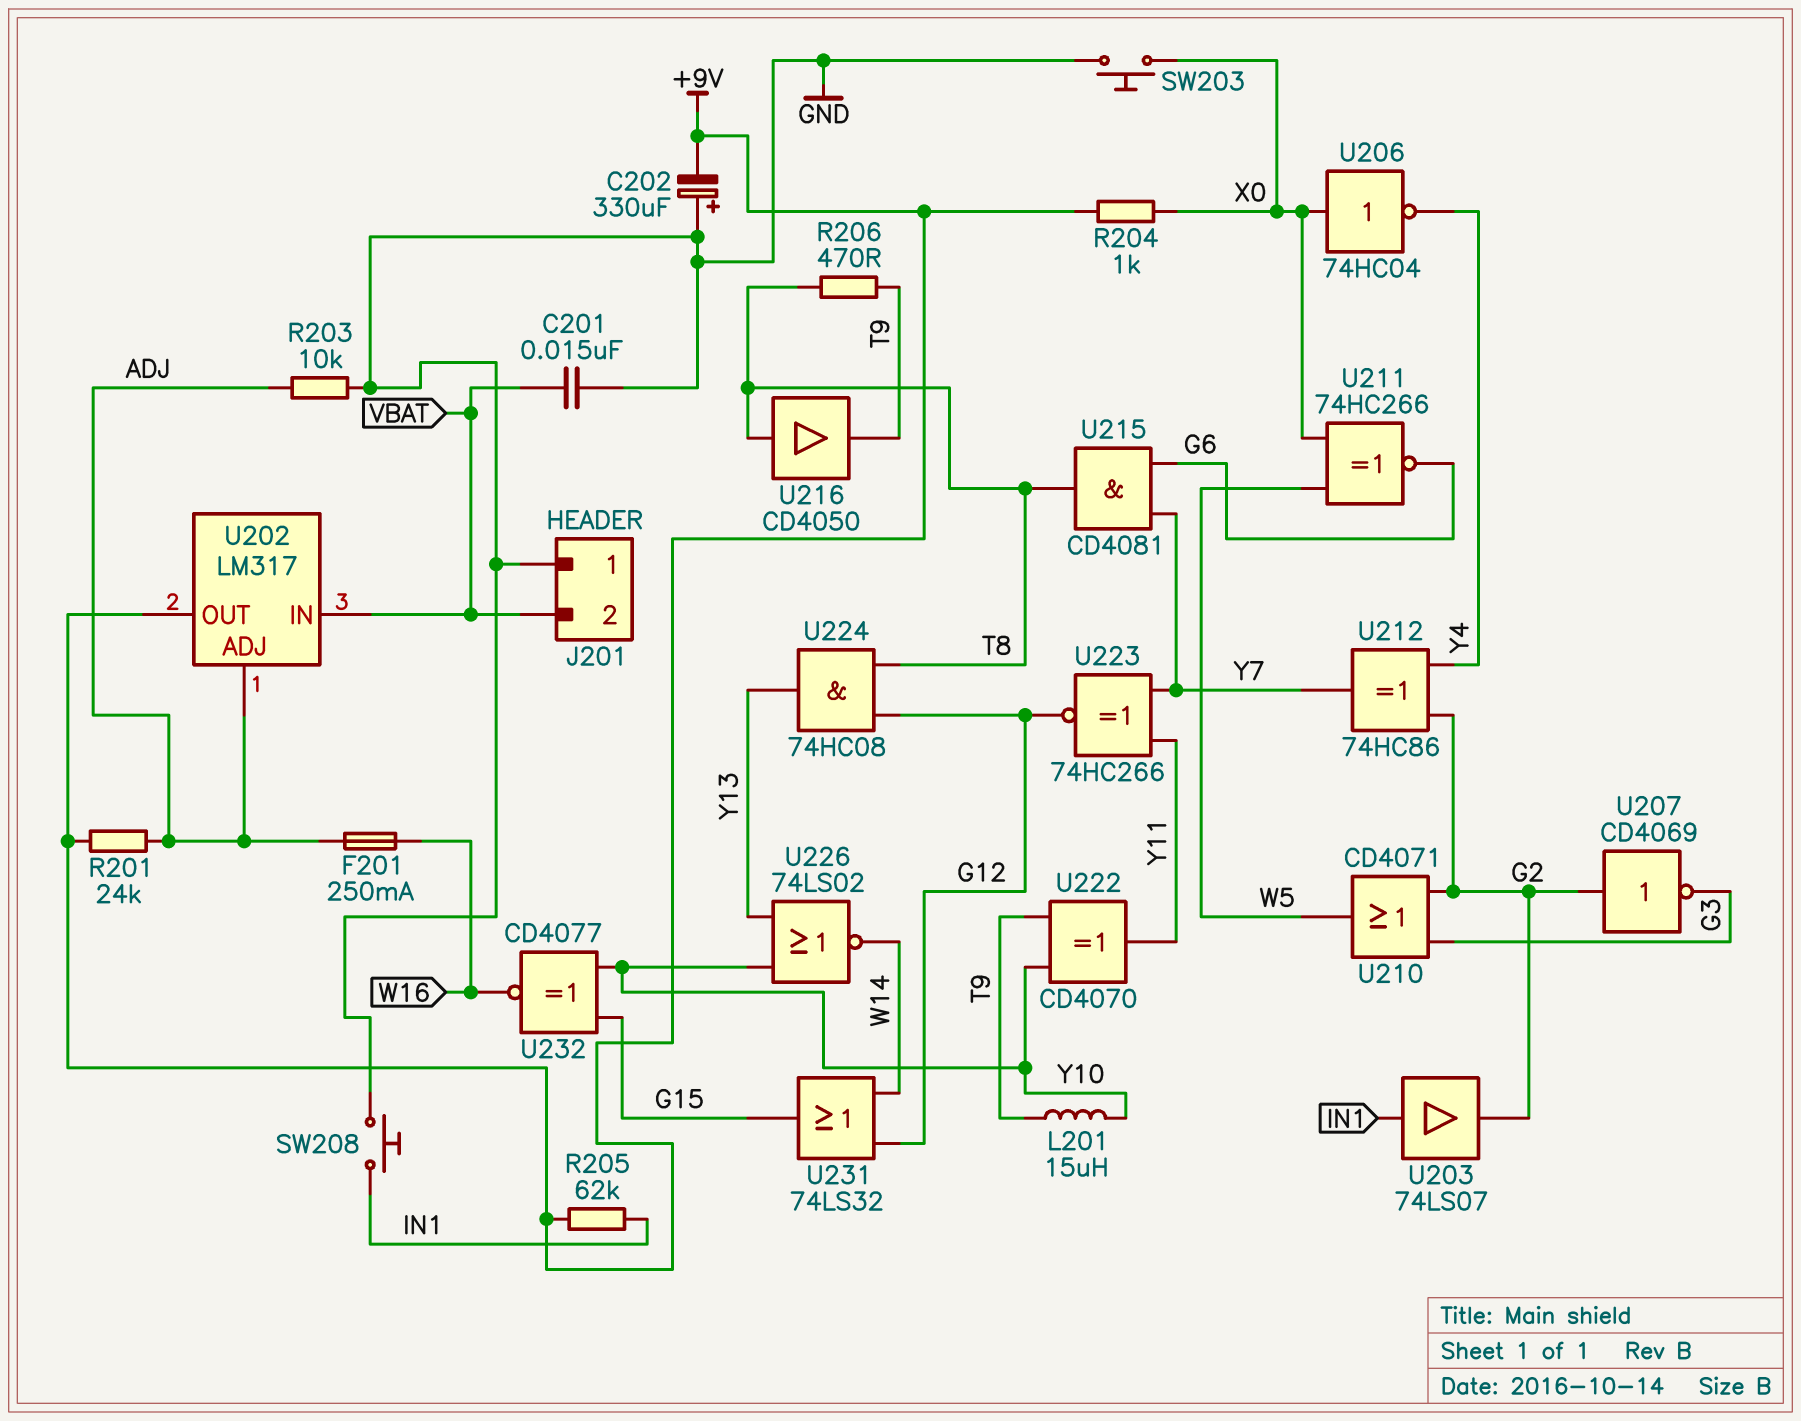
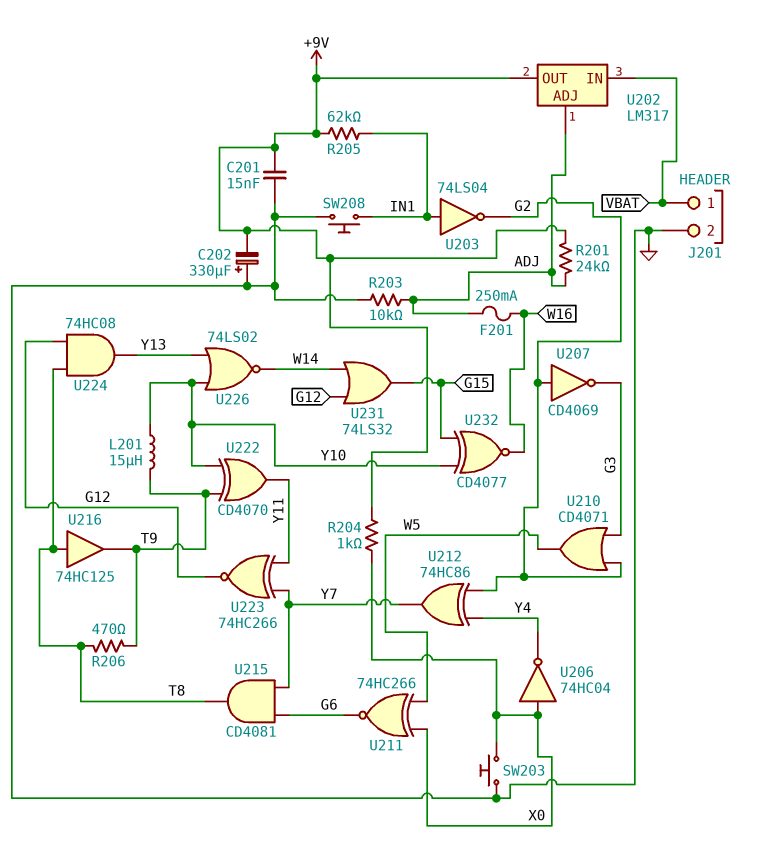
C201: 15nF (GND, VBAT) -> 15nF (+9V, GND)
J201 pin 1: GND -> VBAT
J201 pin 2: VBAT -> GND
U203: buffer 74LS07 (in IN1, out G2) -> NOT 74LS04 (in IN1, out G2)
U216: buffer CD4050 (in T8, out T9) -> buffer 74HC125 (in T8, out T9)

